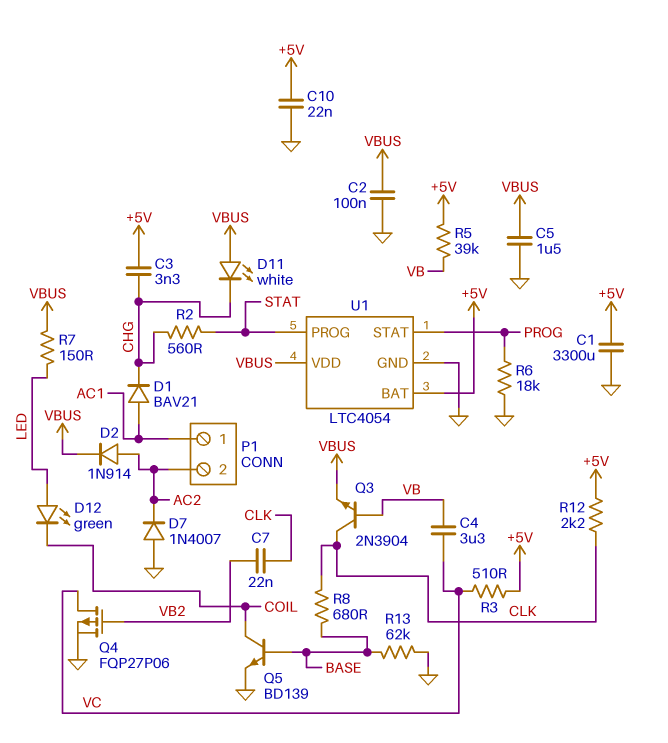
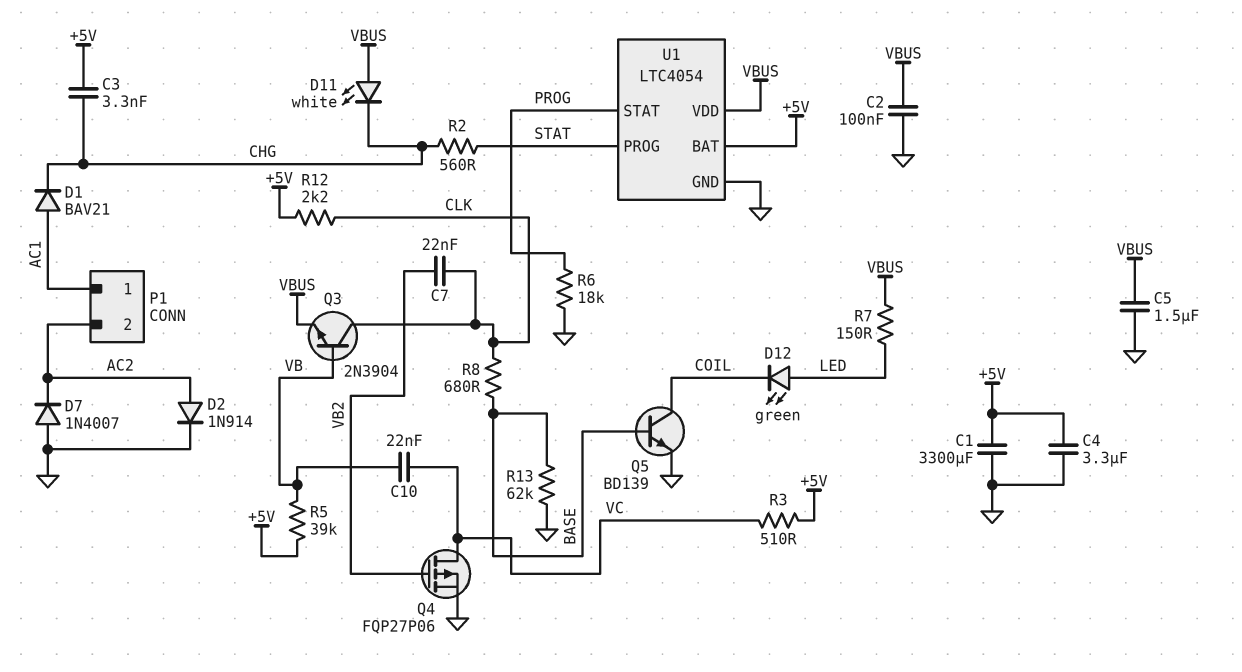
C4: 3.3uF (VB, VC) -> 3.3uF (+5V, GND)
C10: 22nF (+5V, GND) -> 22nF (VB, VC)
D2: diode 1N914 (A AC2, K VBUS) -> diode 1N914 (A AC2, K GND)

